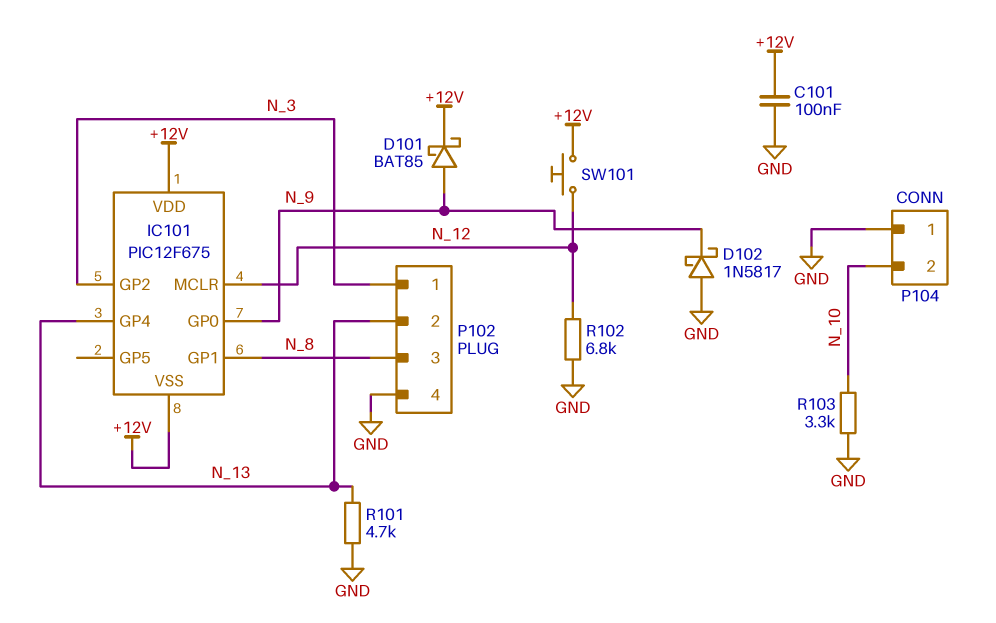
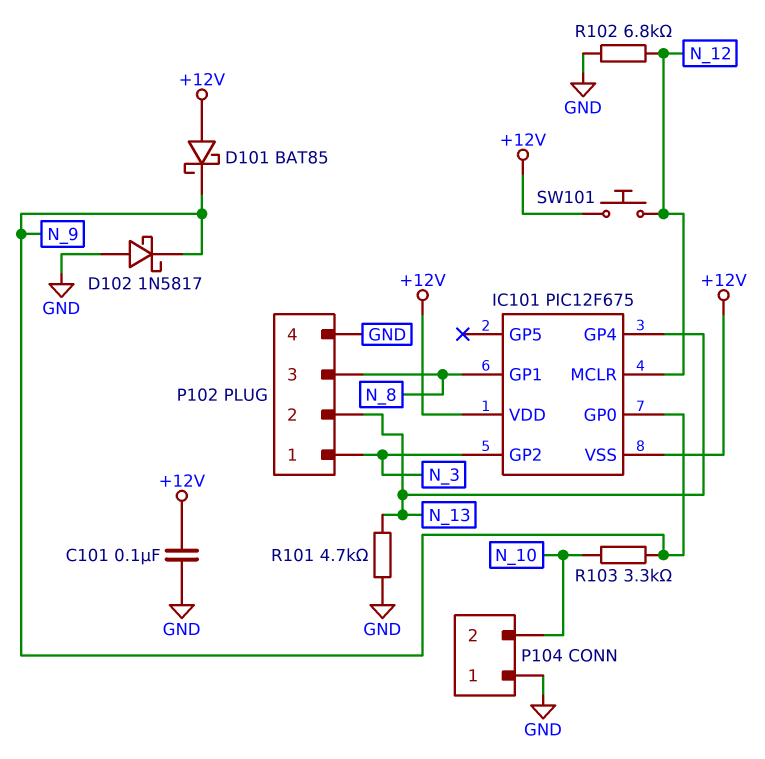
D101: schottky BAT85 (A N_9, K +12V) -> schottky BAT85 (A +12V, K N_9)
R103: 3.3k (GND, N_10) -> 3.3k (N_9, N_10)

